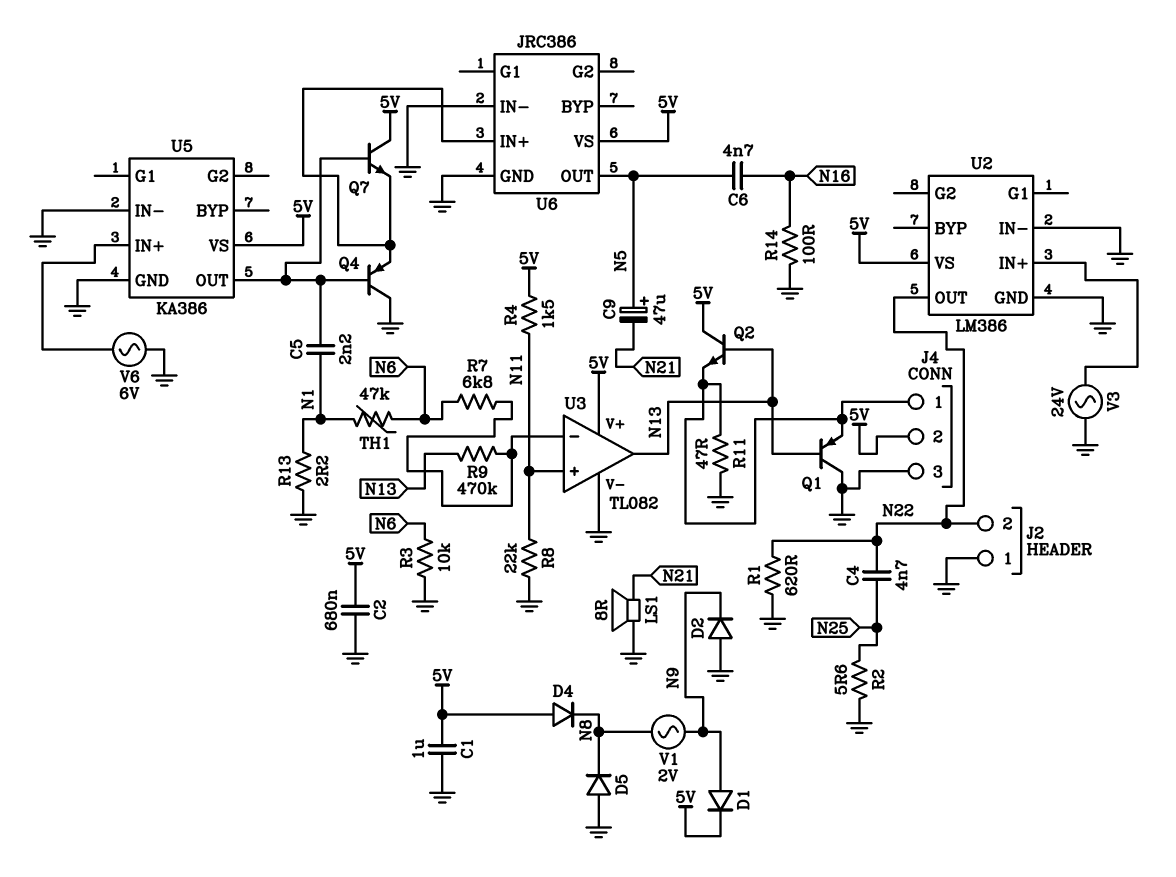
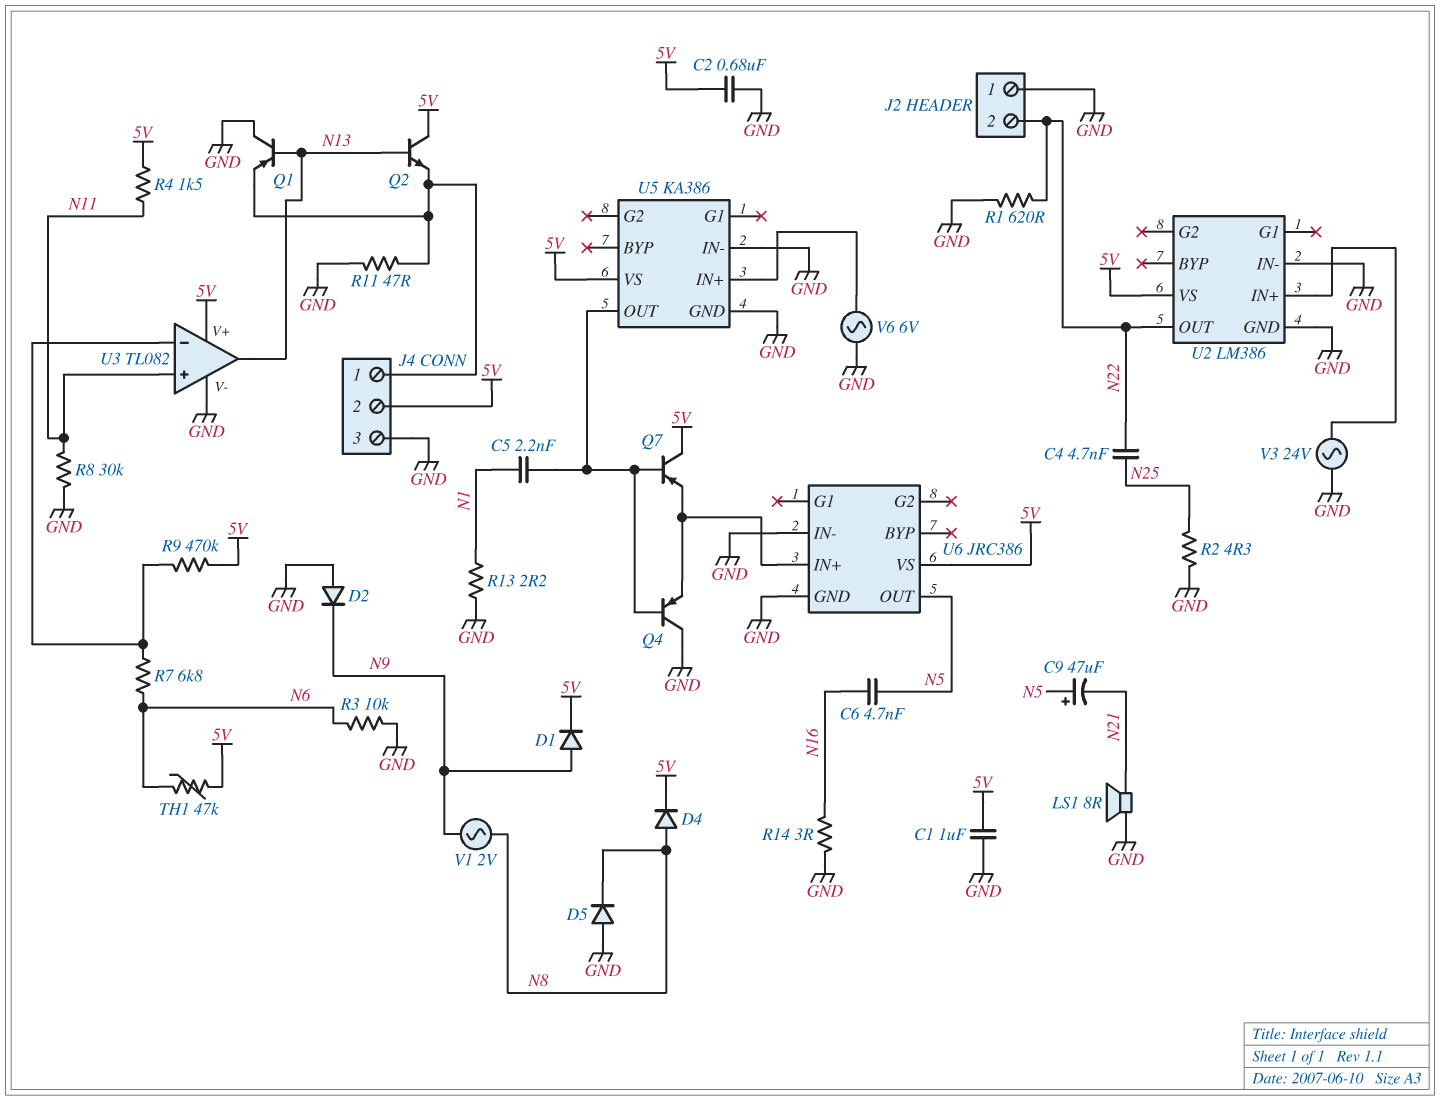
D4: diode (A 5V, K N8) -> diode (A N8, K 5V)
Q7: NPN (B U5/OUT, C 5V, E U6/IN+) -> PNP (B U5/OUT, C 5V, E U6/IN+)
R2: 5.6 (GND, N25) -> 4.3 (GND, N25)
R8: 22k (GND, N11) -> 30k (GND, N11)
R9: 470k (N13, U3/in-) -> 470k (5V, U3/in-)
R14: 100 (GND, N16) -> 3 (GND, N16)
TH1: 47k (N1, N6) -> 47k (5V, N6)

